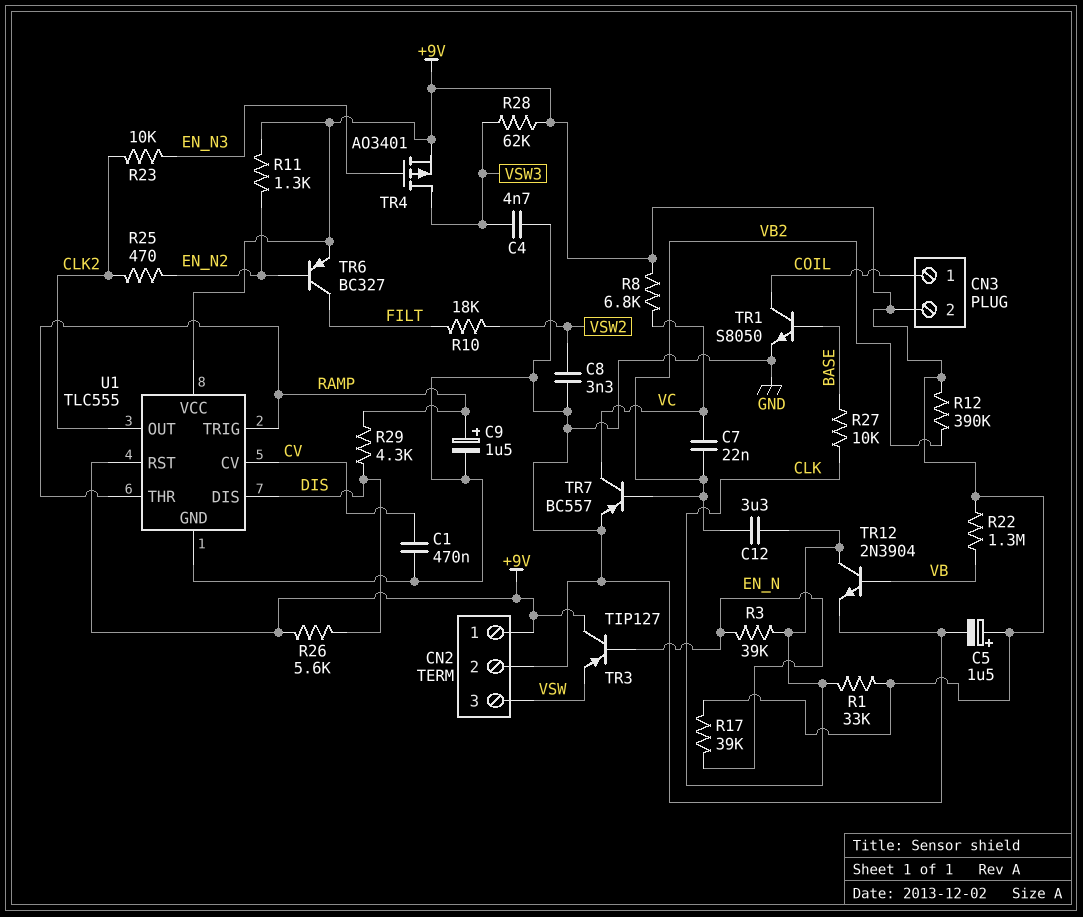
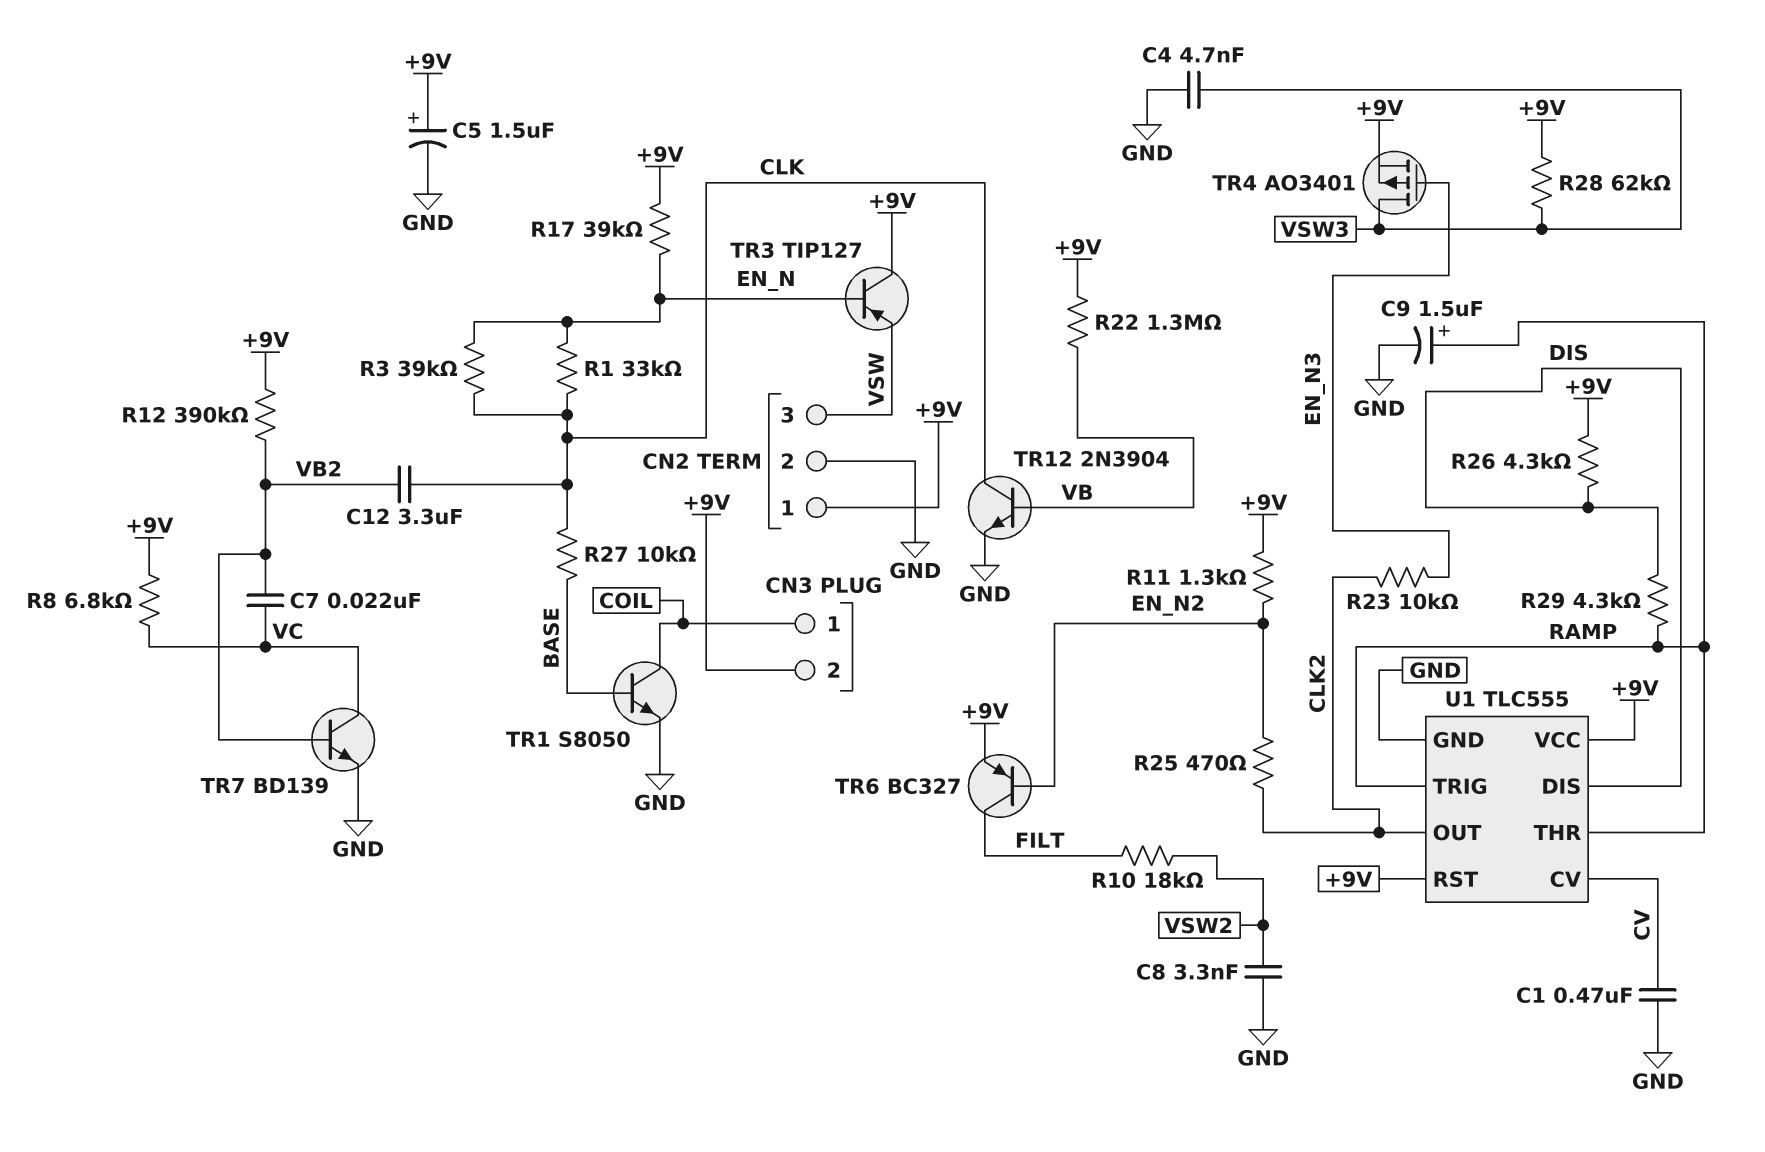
R1: 33k (+9V, CLK) -> 33k (CLK, EN_N)
R26: 5.6k (+9V, DIS) -> 4.3k (+9V, DIS)
TR7: PNP BC557 (B VB2, C VC, E GND) -> NPN BD139 (B VB2, C VC, E GND)

